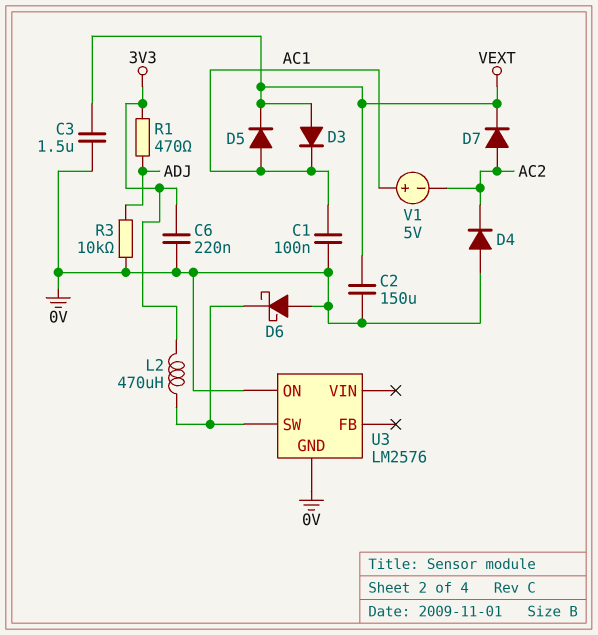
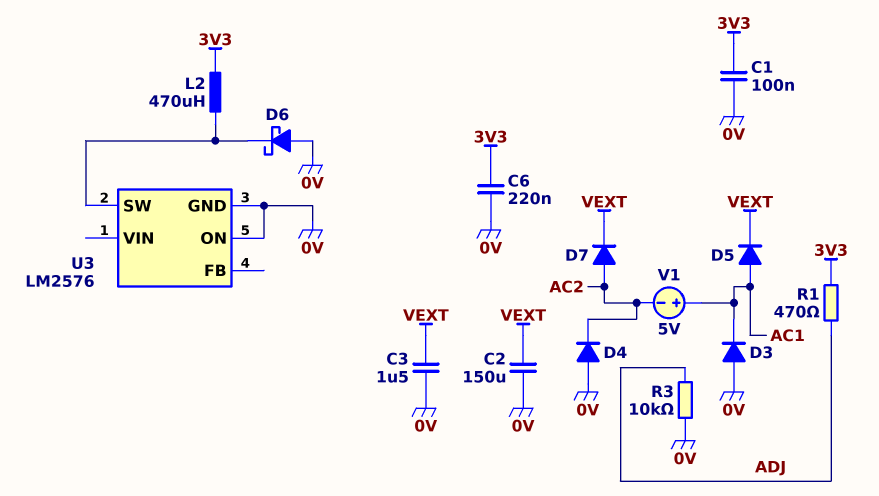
C1: 100nF (0V, AC1) -> 100nF (0V, 3V3)
D3: diode (A VEXT, K AC1) -> diode (A 0V, K AC1)

